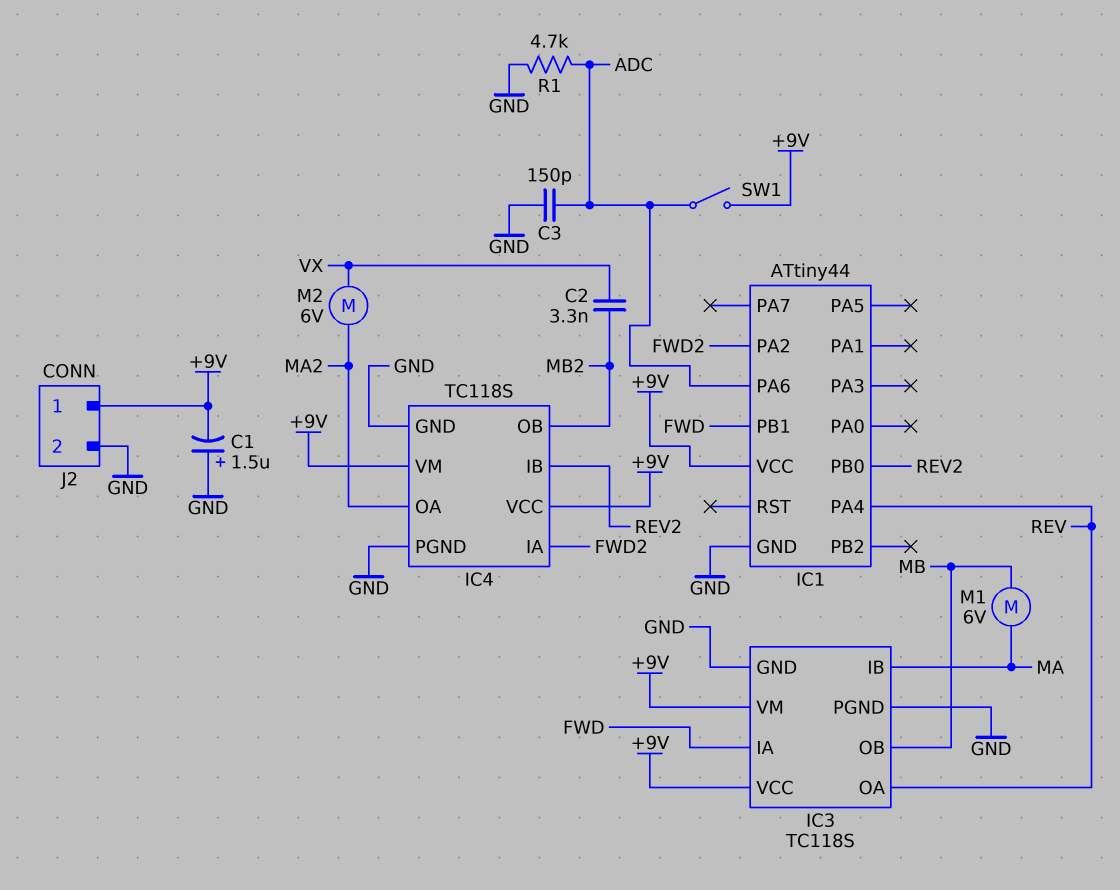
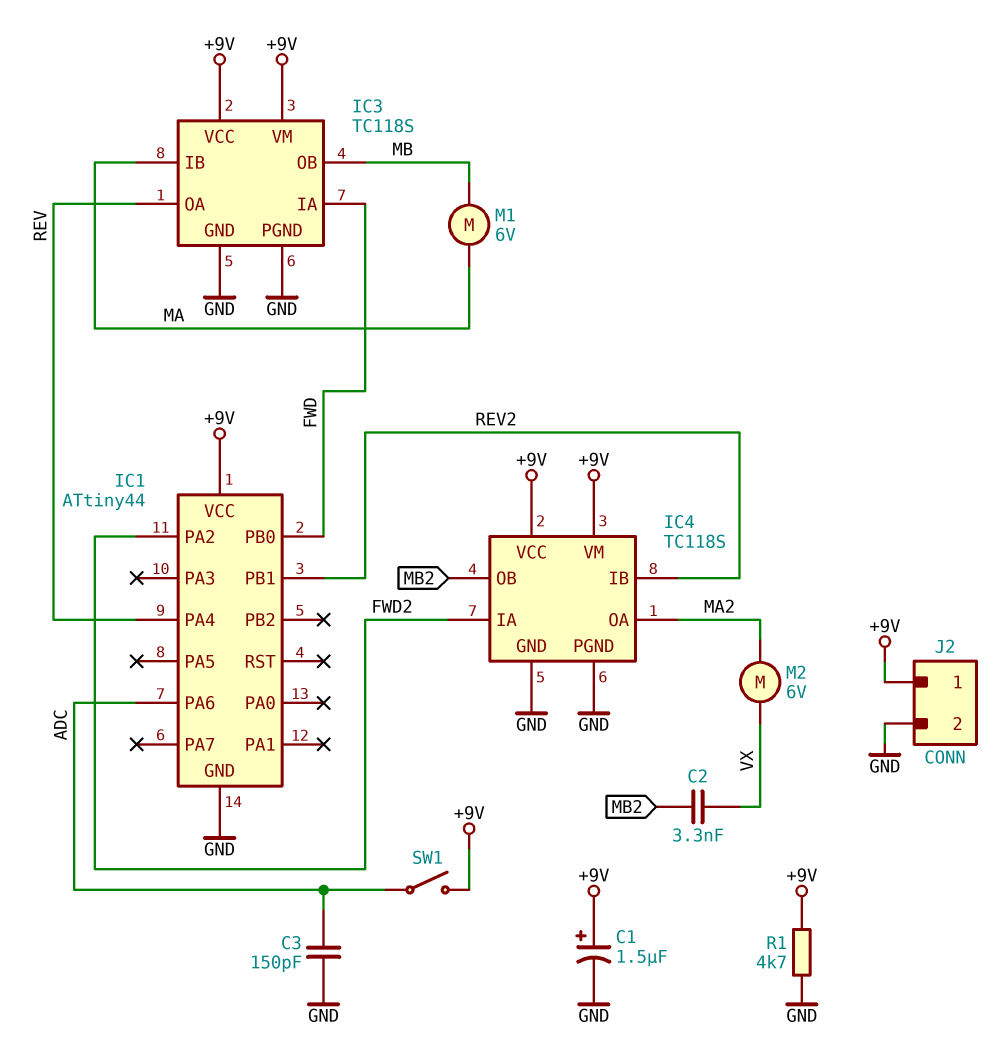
C1: 1.5uF (plus GND, minus +9V) -> 1.5uF (plus +9V, minus GND)
IC1 pin PB0: REV2 -> FWD
IC1 pin PB1: FWD -> REV2
R1: 4.7k (ADC, GND) -> 4.7k (+9V, GND)

